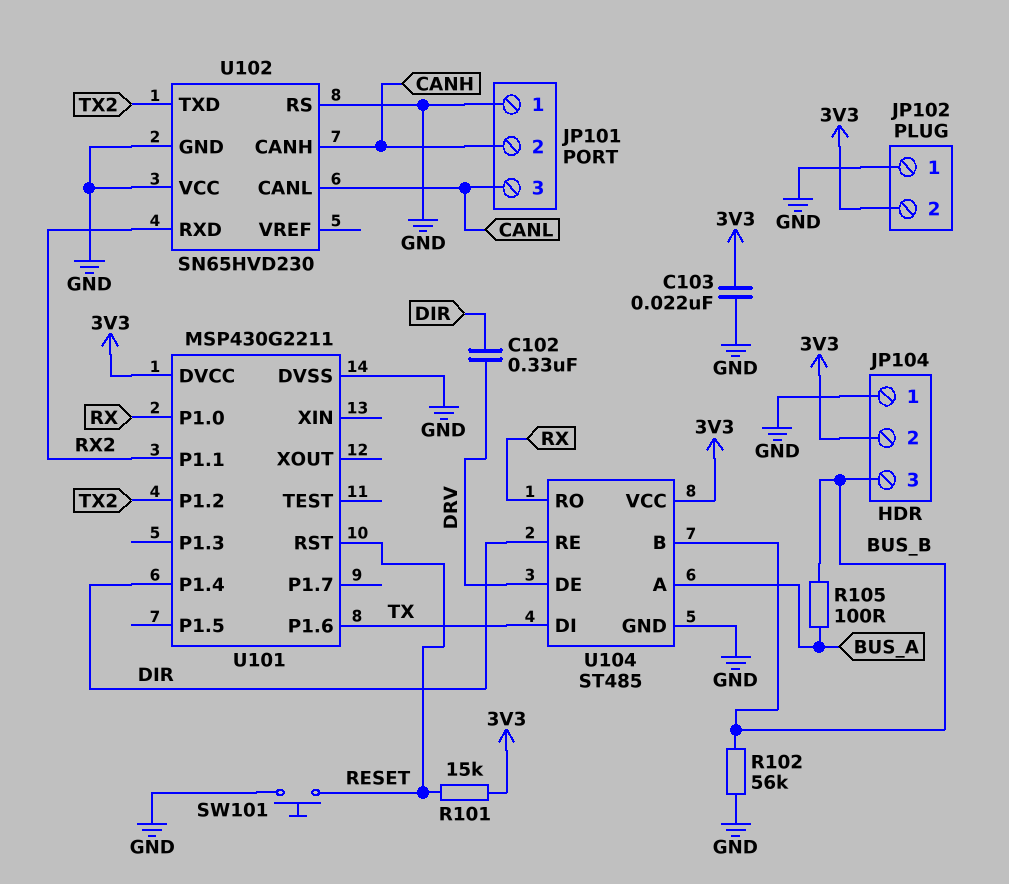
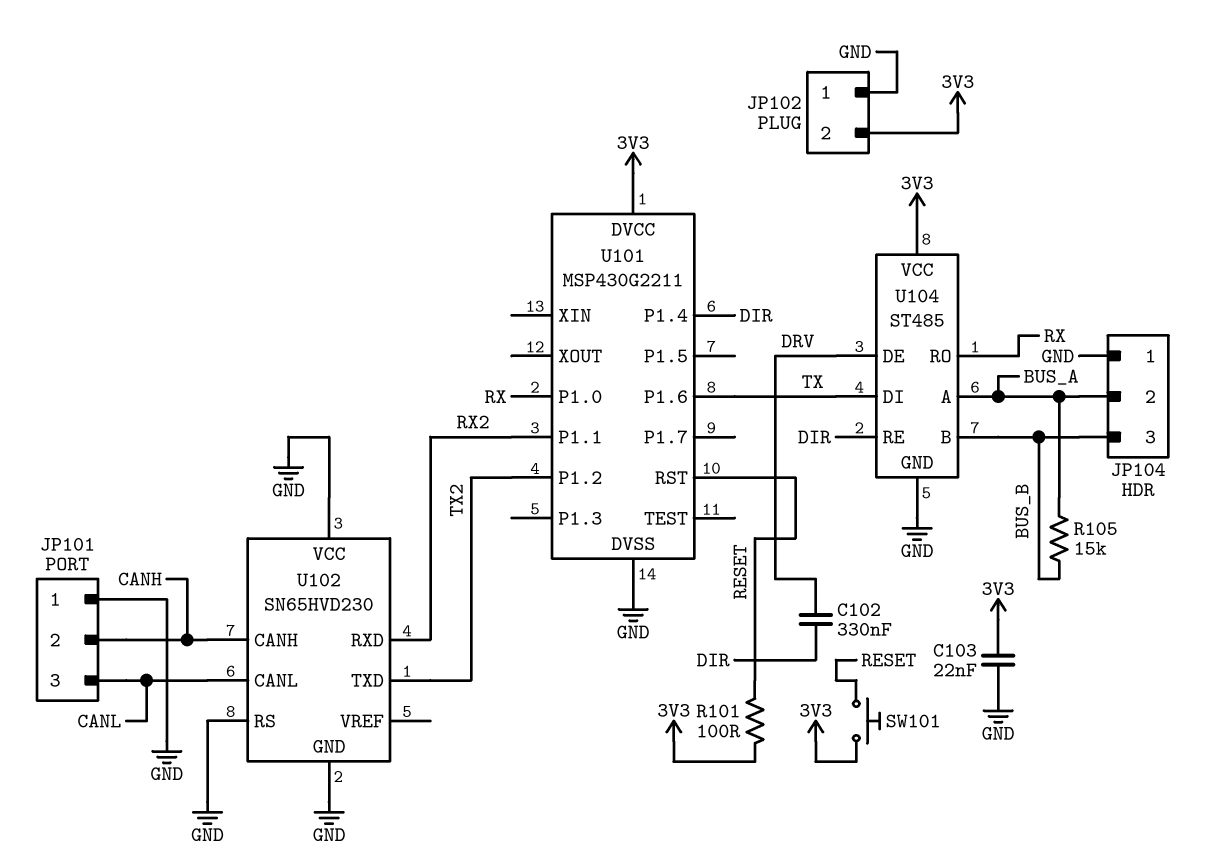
JP104 pin 2: 3V3 -> BUS_A
R101: 15k (3V3, RESET) -> 100 (3V3, RESET)
R102: 56k (BUS_B, GND) -> none
R105: 100 (BUS_A, BUS_B) -> 15k (BUS_A, BUS_B)
SW101: button (GND, RESET) -> button (3V3, RESET)

